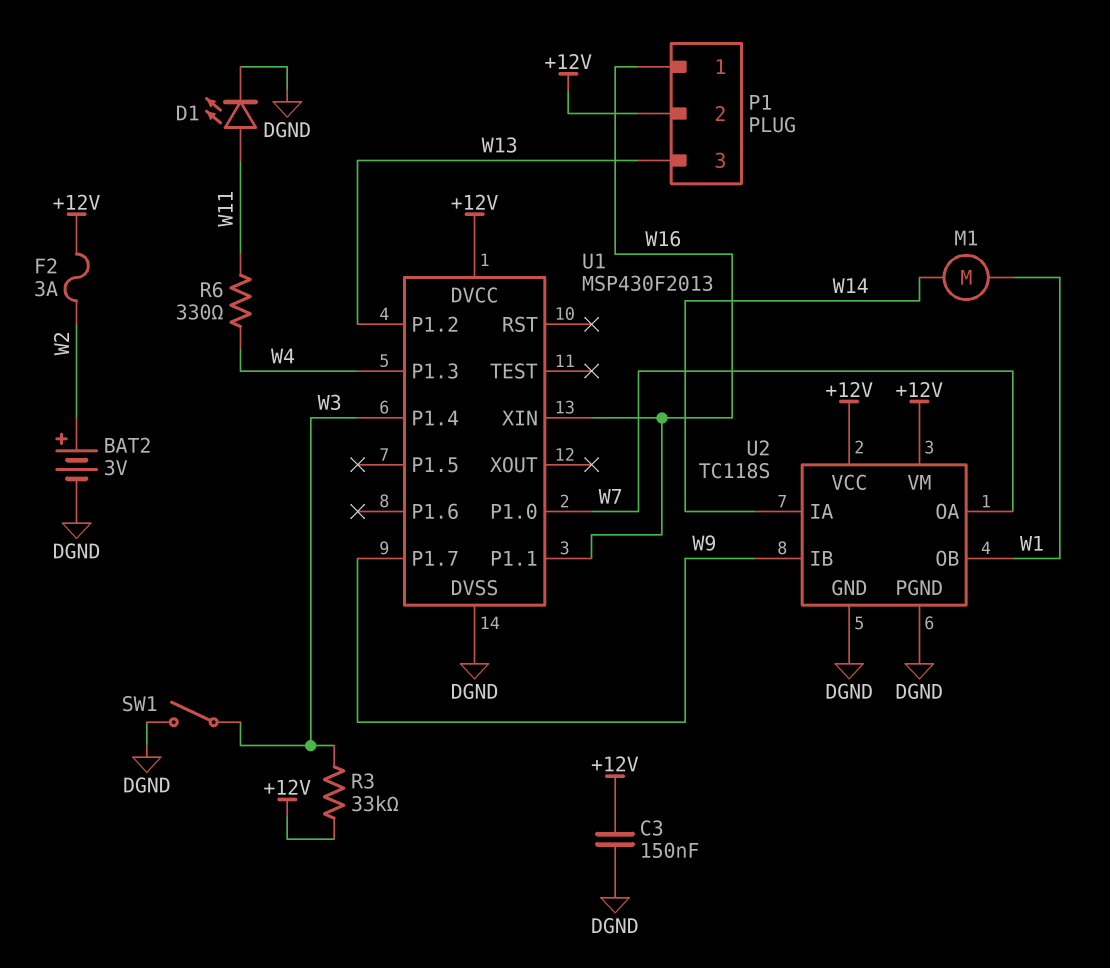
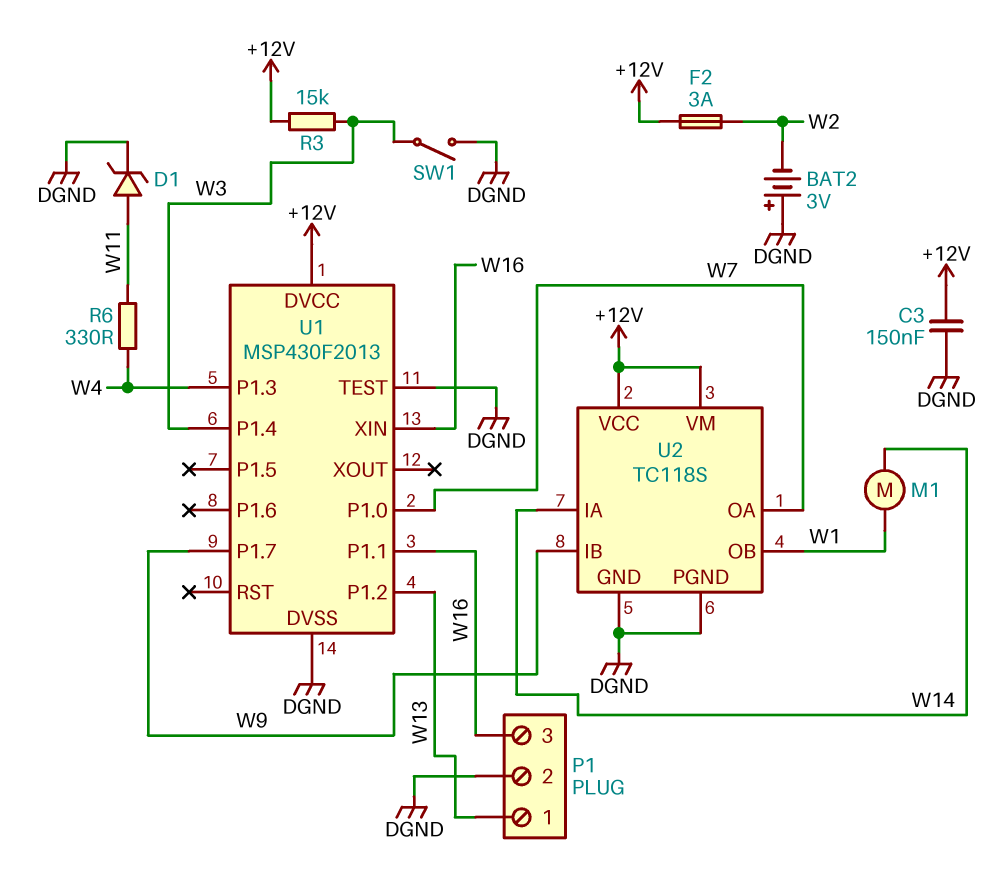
BAT2: 3V (plus W2, minus DGND) -> 3V (plus DGND, minus W2)
D1: LED (A W11, K DGND) -> zener (A W11, K DGND)
P1 pin 1: W16 -> W13
P1 pin 2: +12V -> DGND
P1 pin 3: W13 -> W16
R3: 33k (+12V, W3) -> 15k (+12V, W3)
U1 pin TEST: none -> DGND

